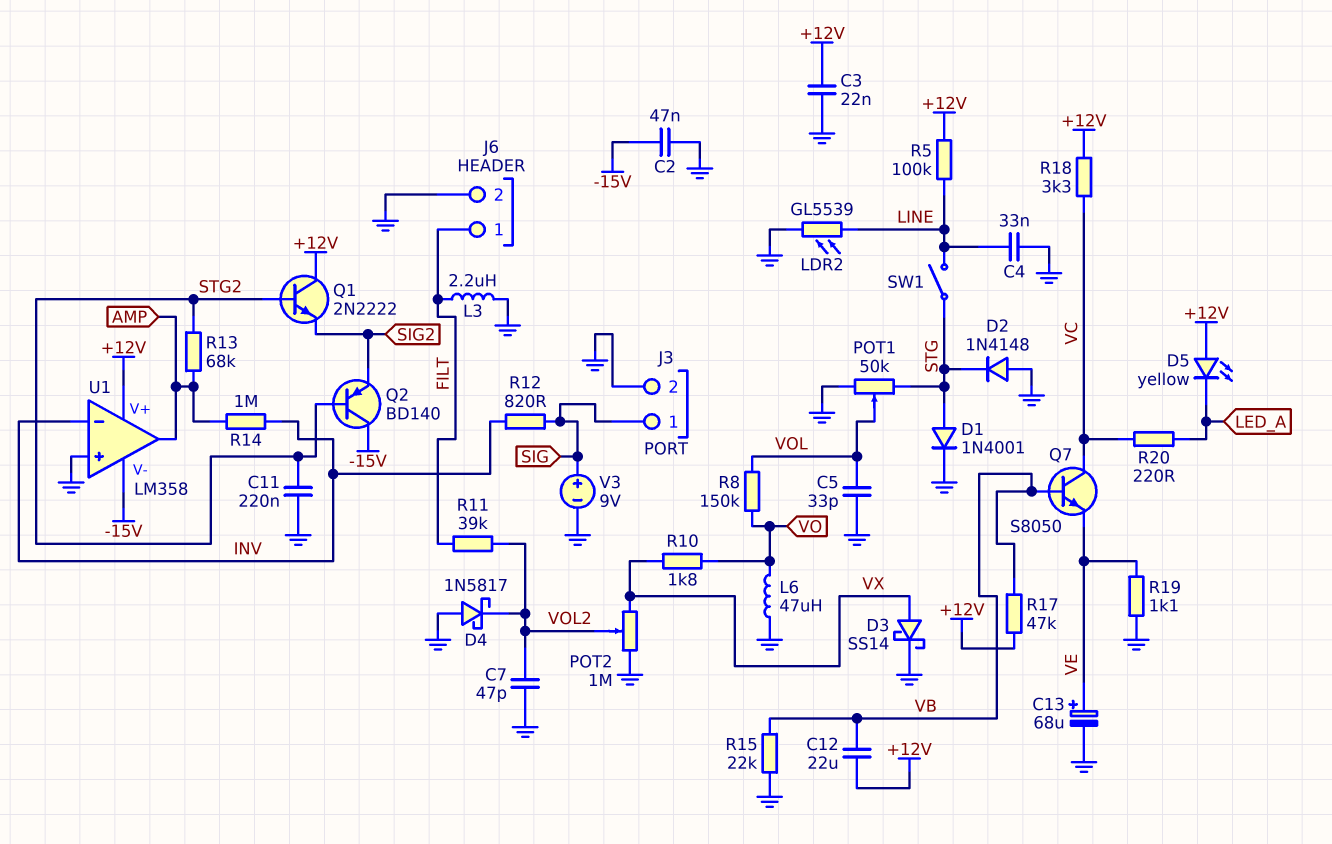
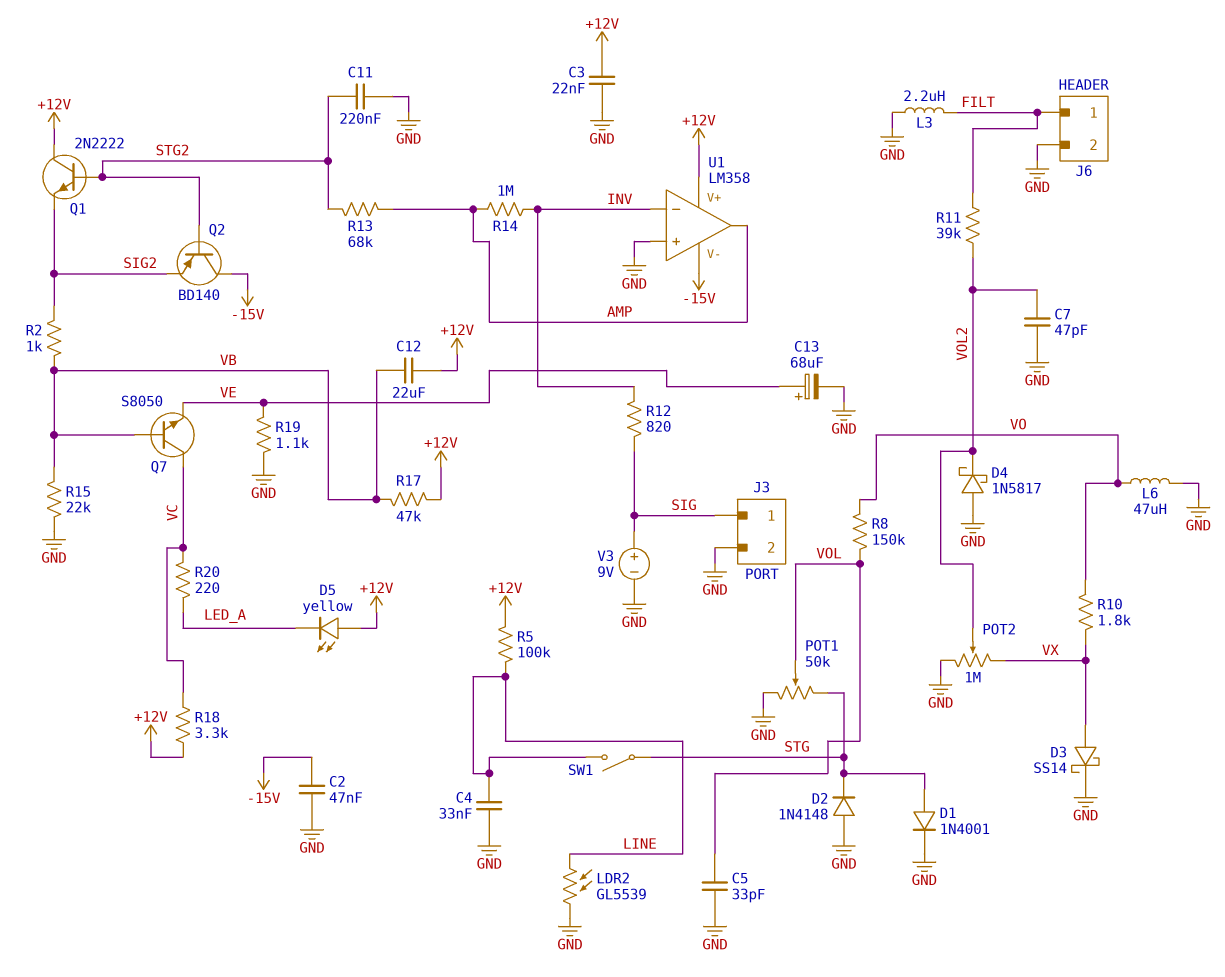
R2: none -> 1k (SIG2, VB)

